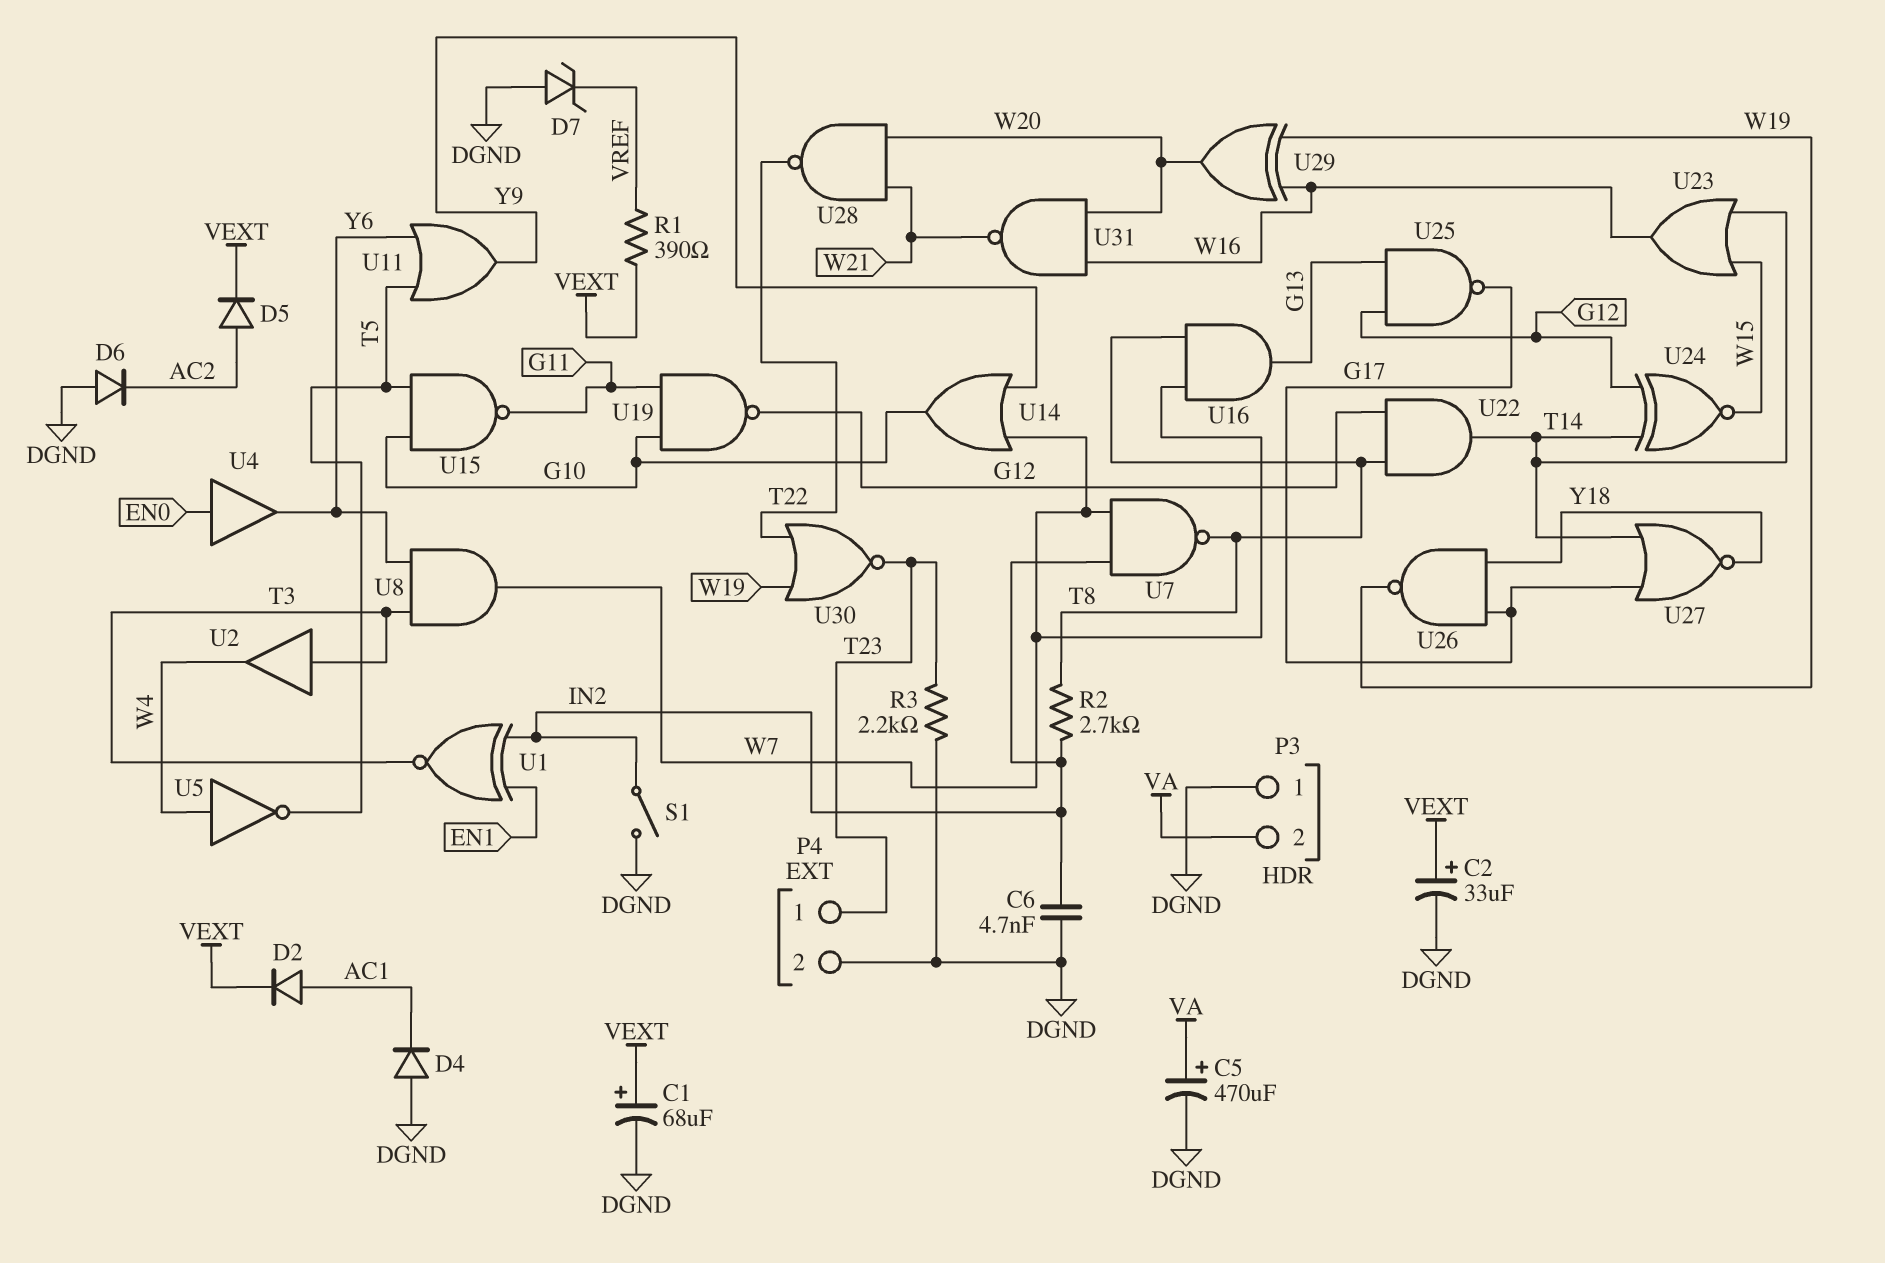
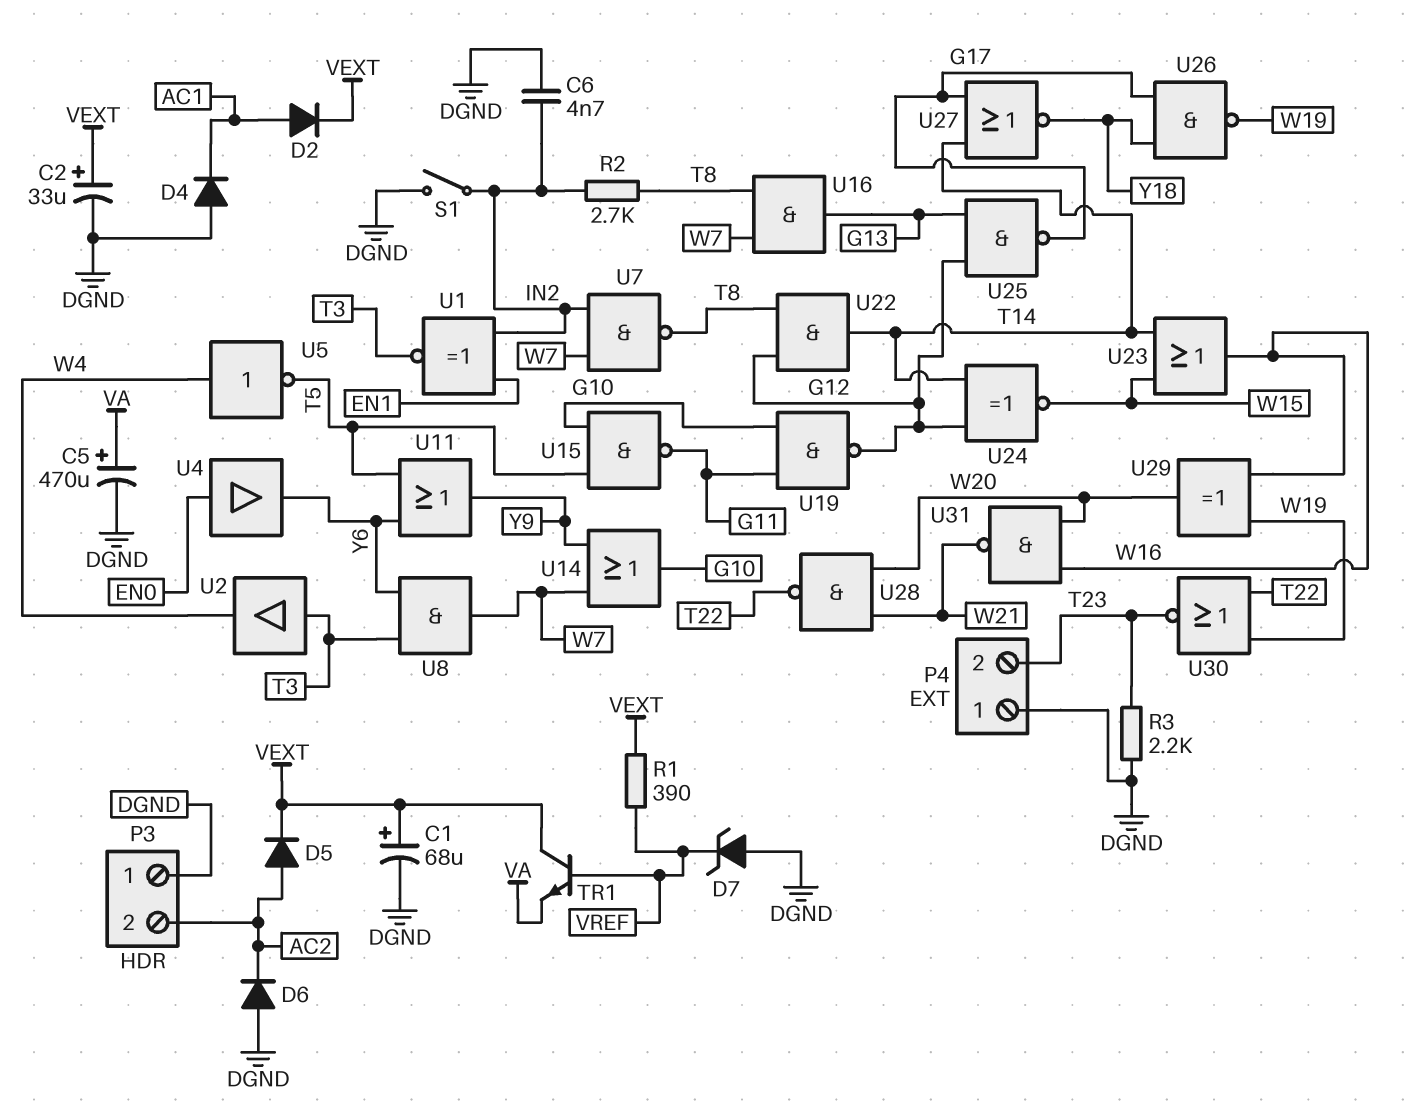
P3 pin 2: VA -> AC2
P4 pin 1: T23 -> DGND
P4 pin 2: DGND -> T23
TR1: none -> NPN (B VREF, C VEXT, E VA)

